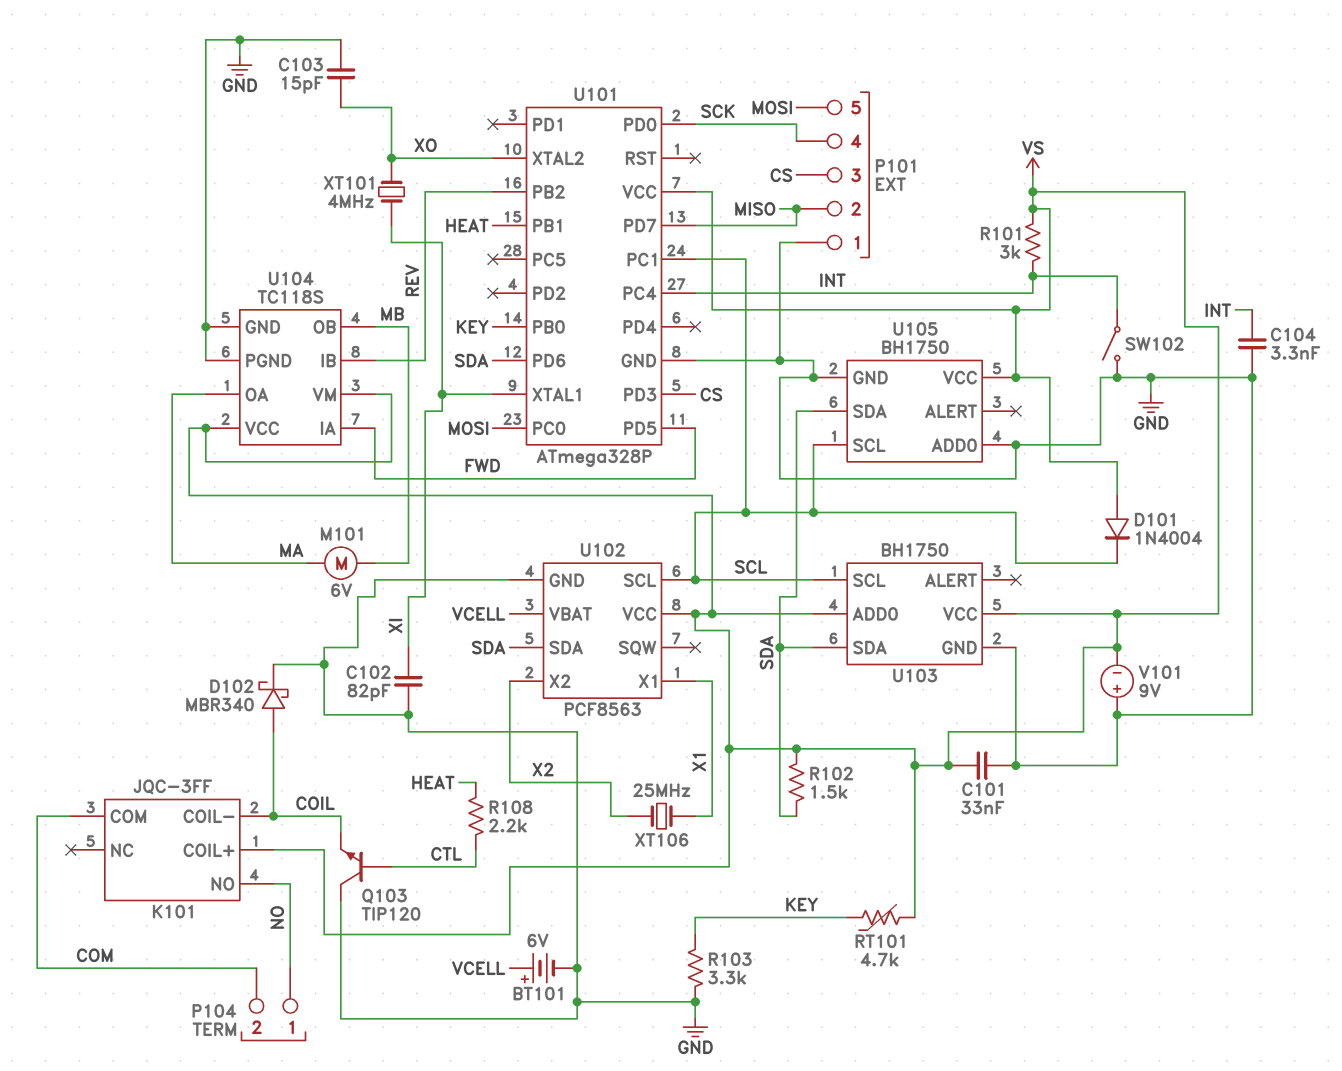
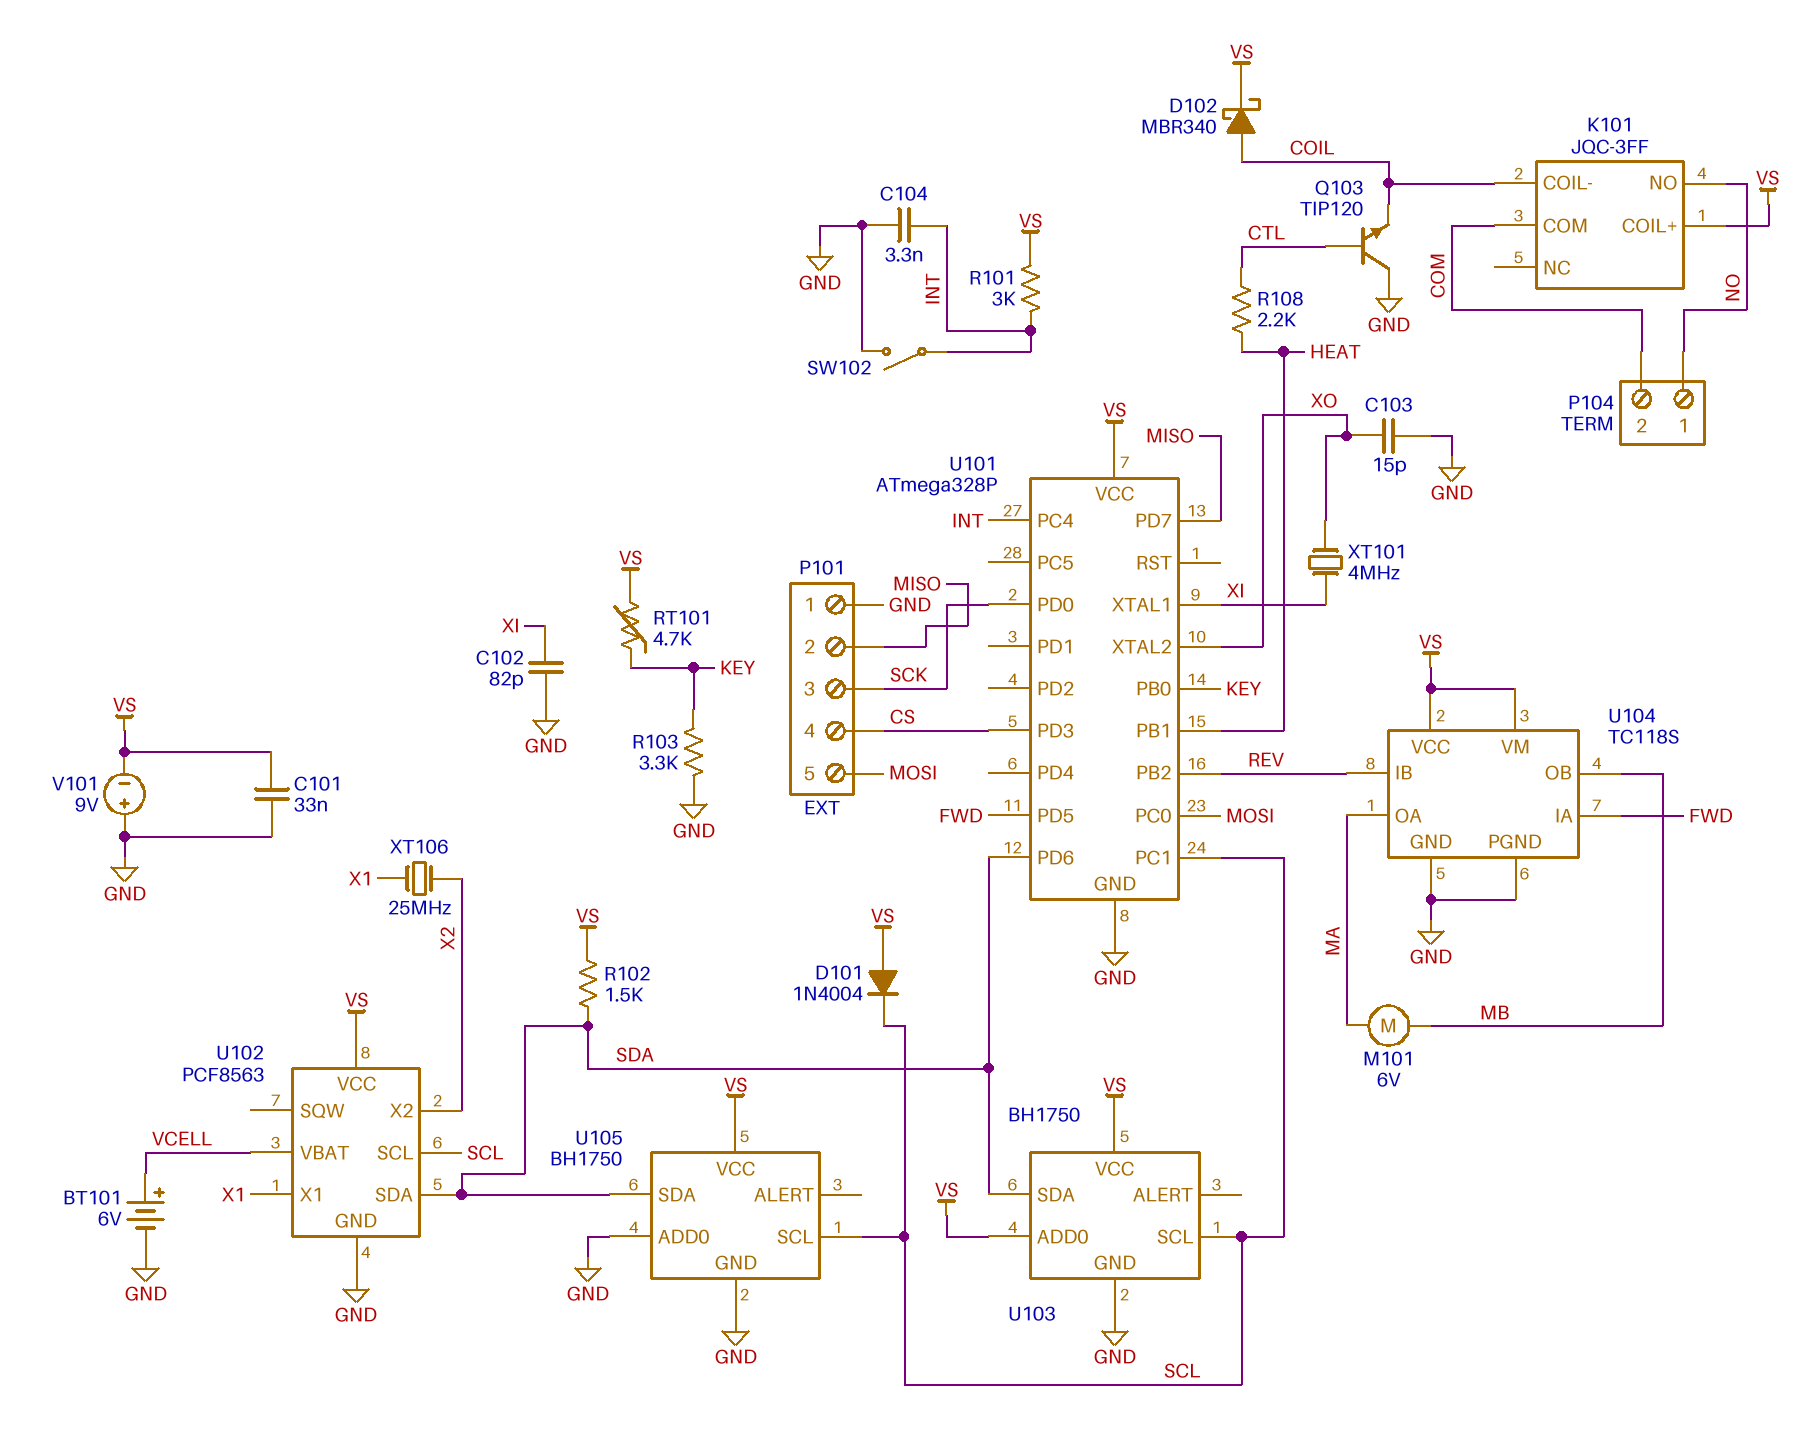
D102: schottky MBR340 (A COIL, K GND) -> schottky MBR340 (A COIL, K VS)
P101 pin 3: CS -> SCK
P101 pin 4: SCK -> CS

